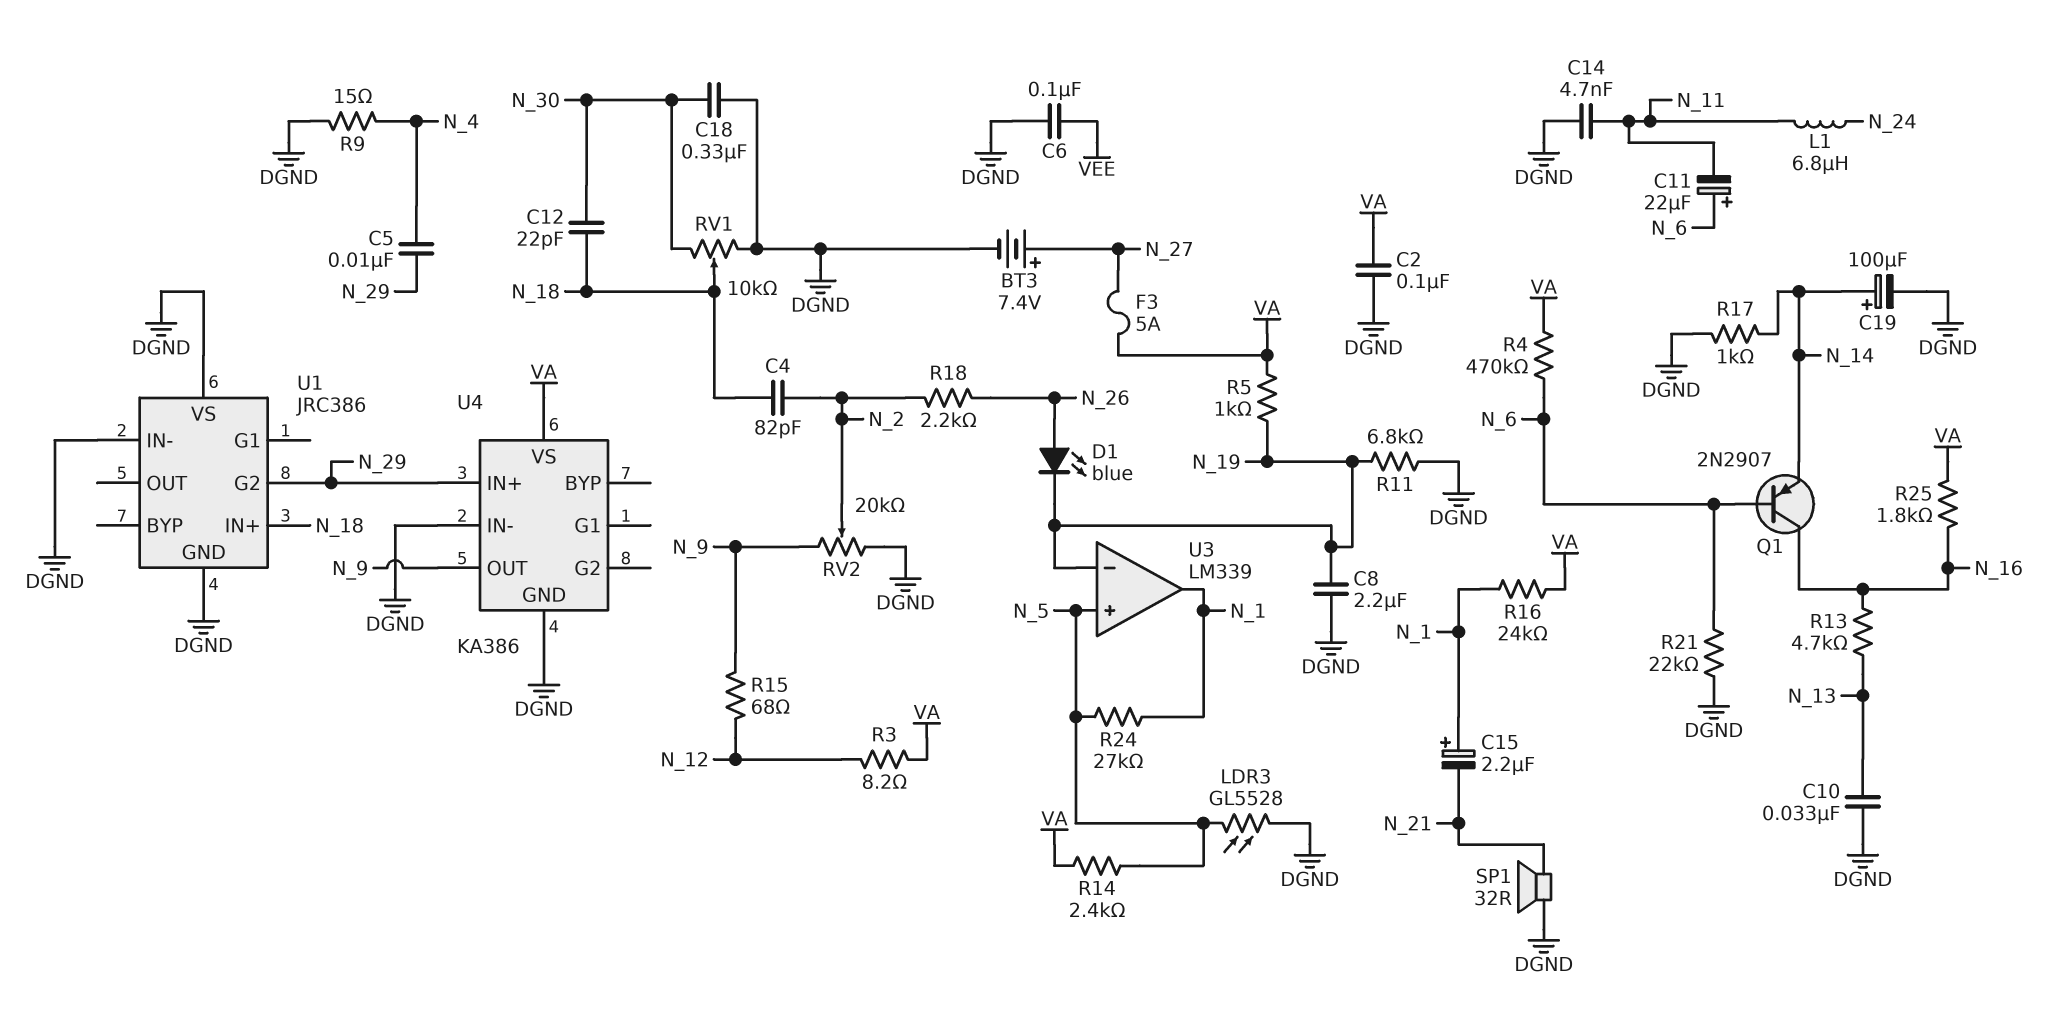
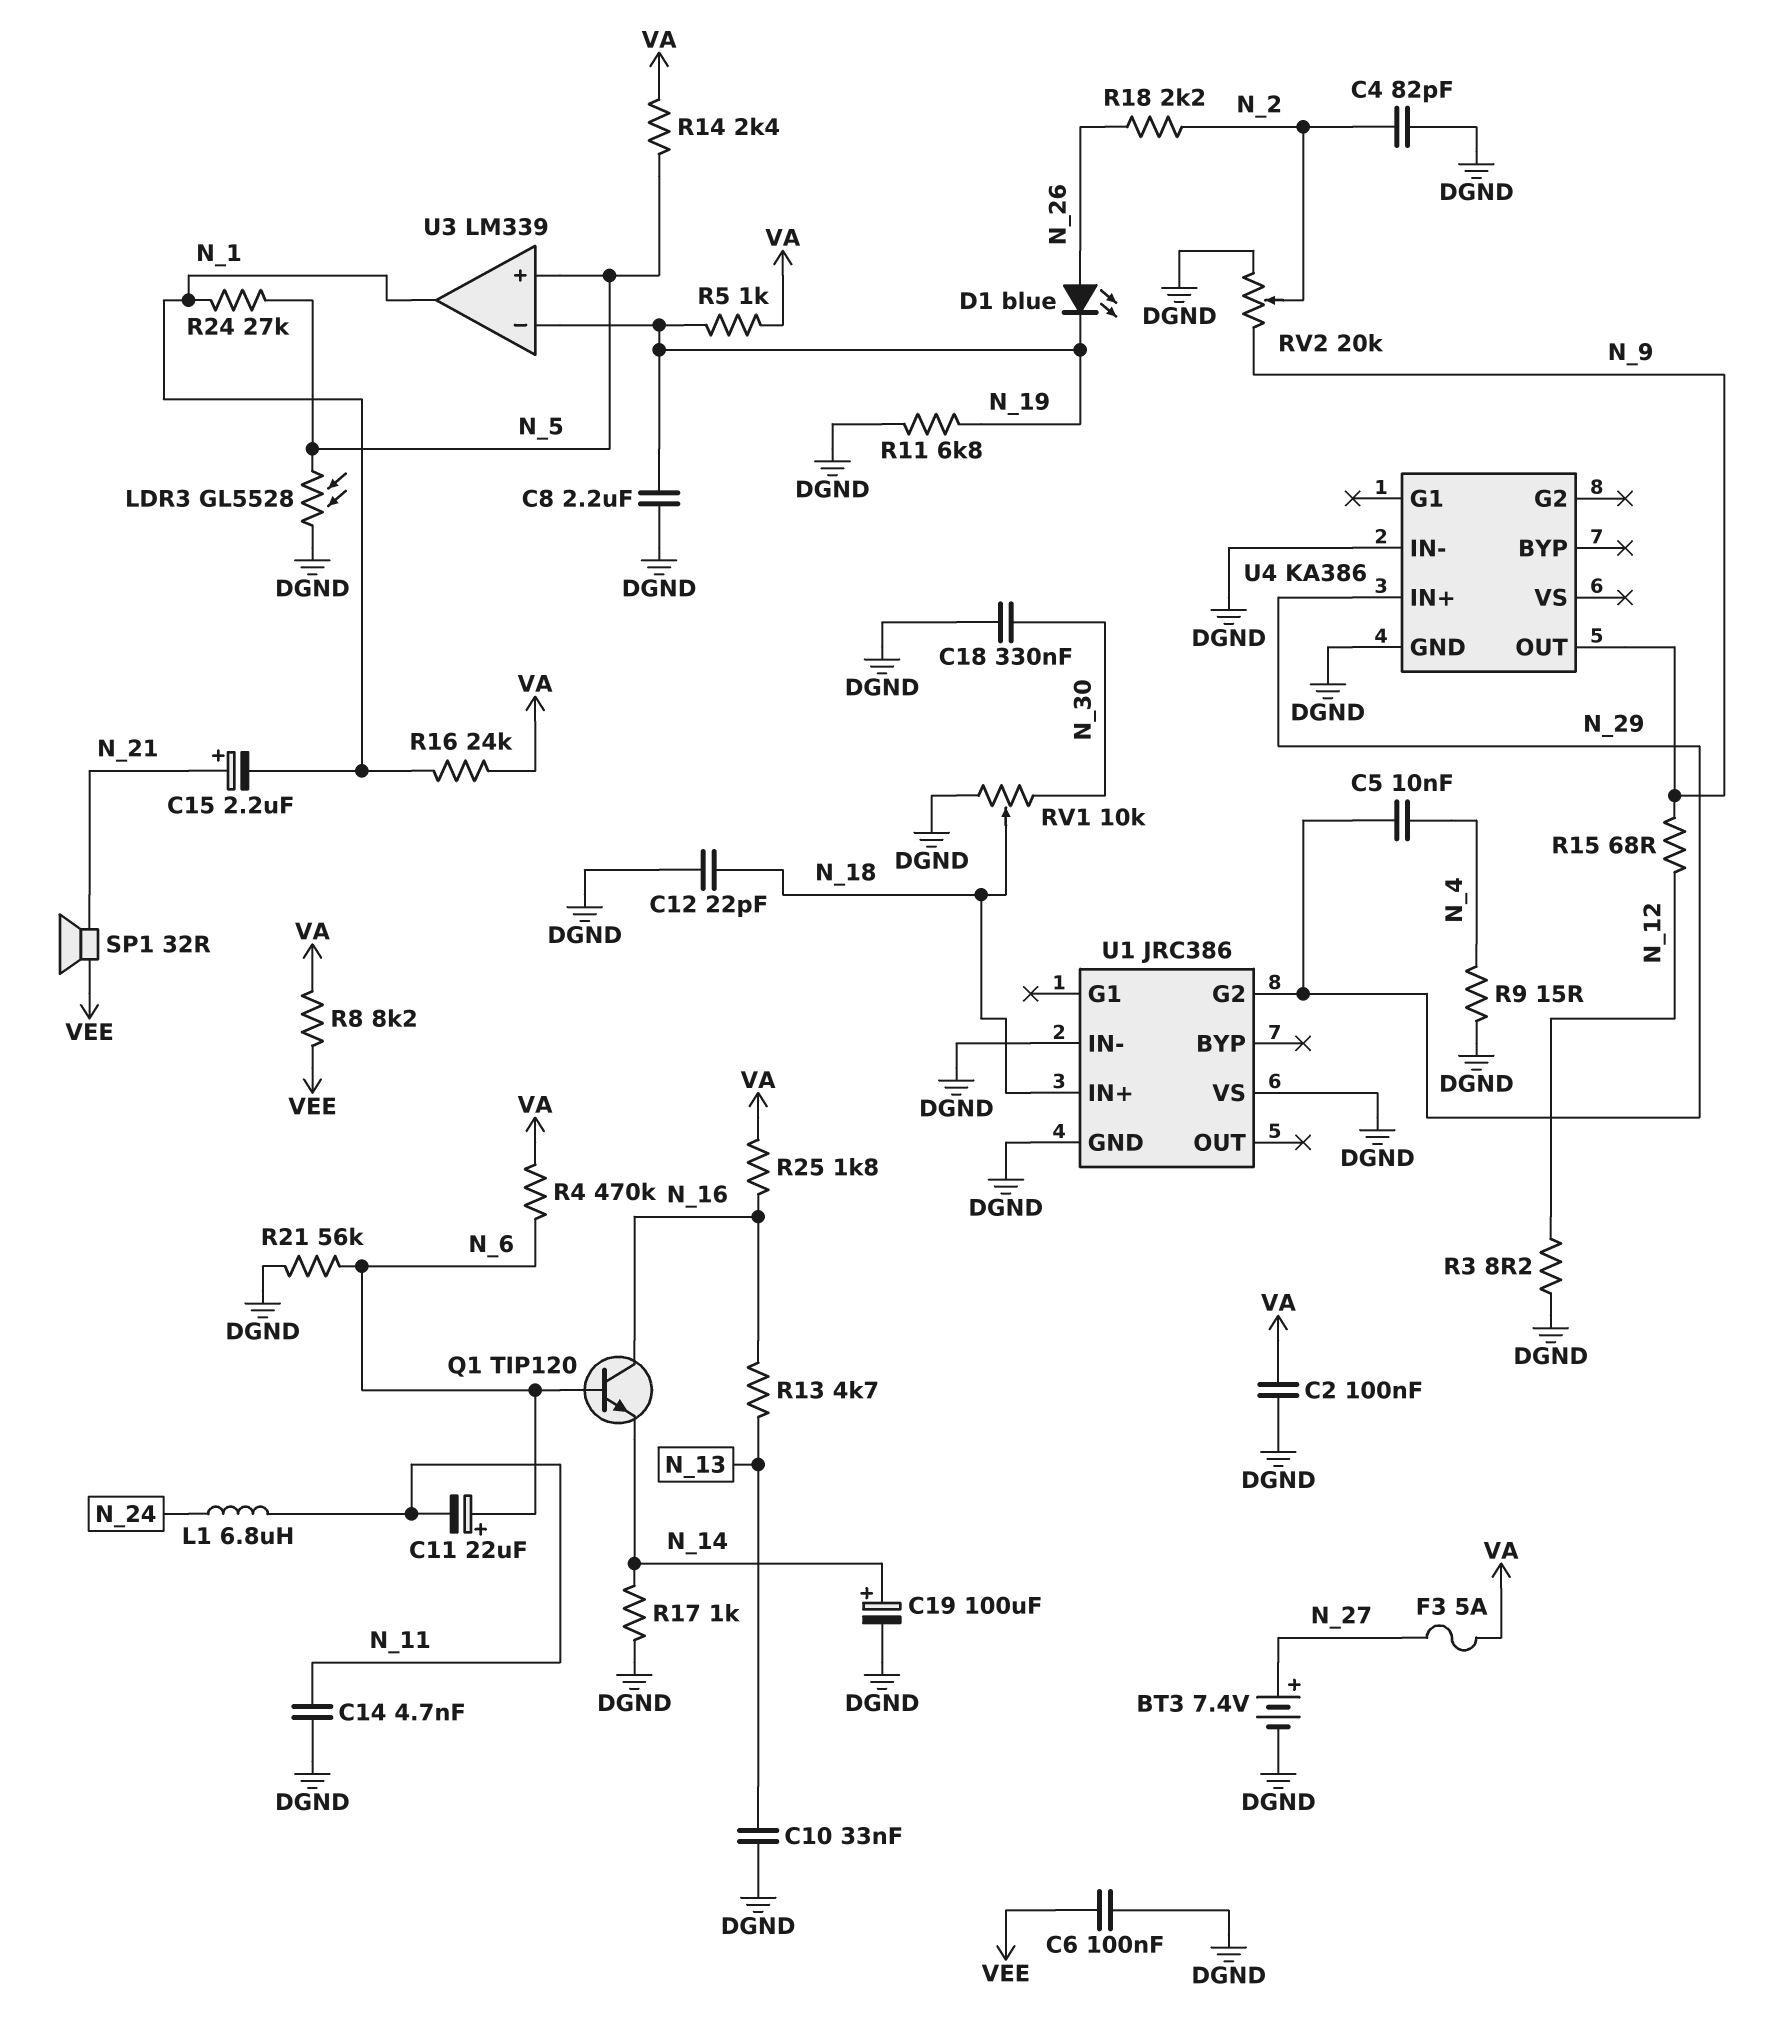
C4: 82pF (N_2, N_18) -> 82pF (DGND, N_2)
C12: 22pF (N_18, N_30) -> 22pF (DGND, N_18)
C15: 2.2uF (plus N_1, minus N_21) -> 2.2uF (plus N_21, minus N_1)
Q1: PNP 2N2907 (B N_6, C N_16, E N_14) -> NPN TIP120 (B N_6, C N_16, E N_14)
R3: 8.2 (N_12, VA) -> 8.2 (DGND, N_12)
R8: none -> 8.2k (VA, VEE)
R21: 22k (DGND, N_6) -> 56k (DGND, N_6)
SP1: speaker 32R (DGND, N_21) -> speaker 32R (N_21, VEE)
U4 pin VS: VA -> none

